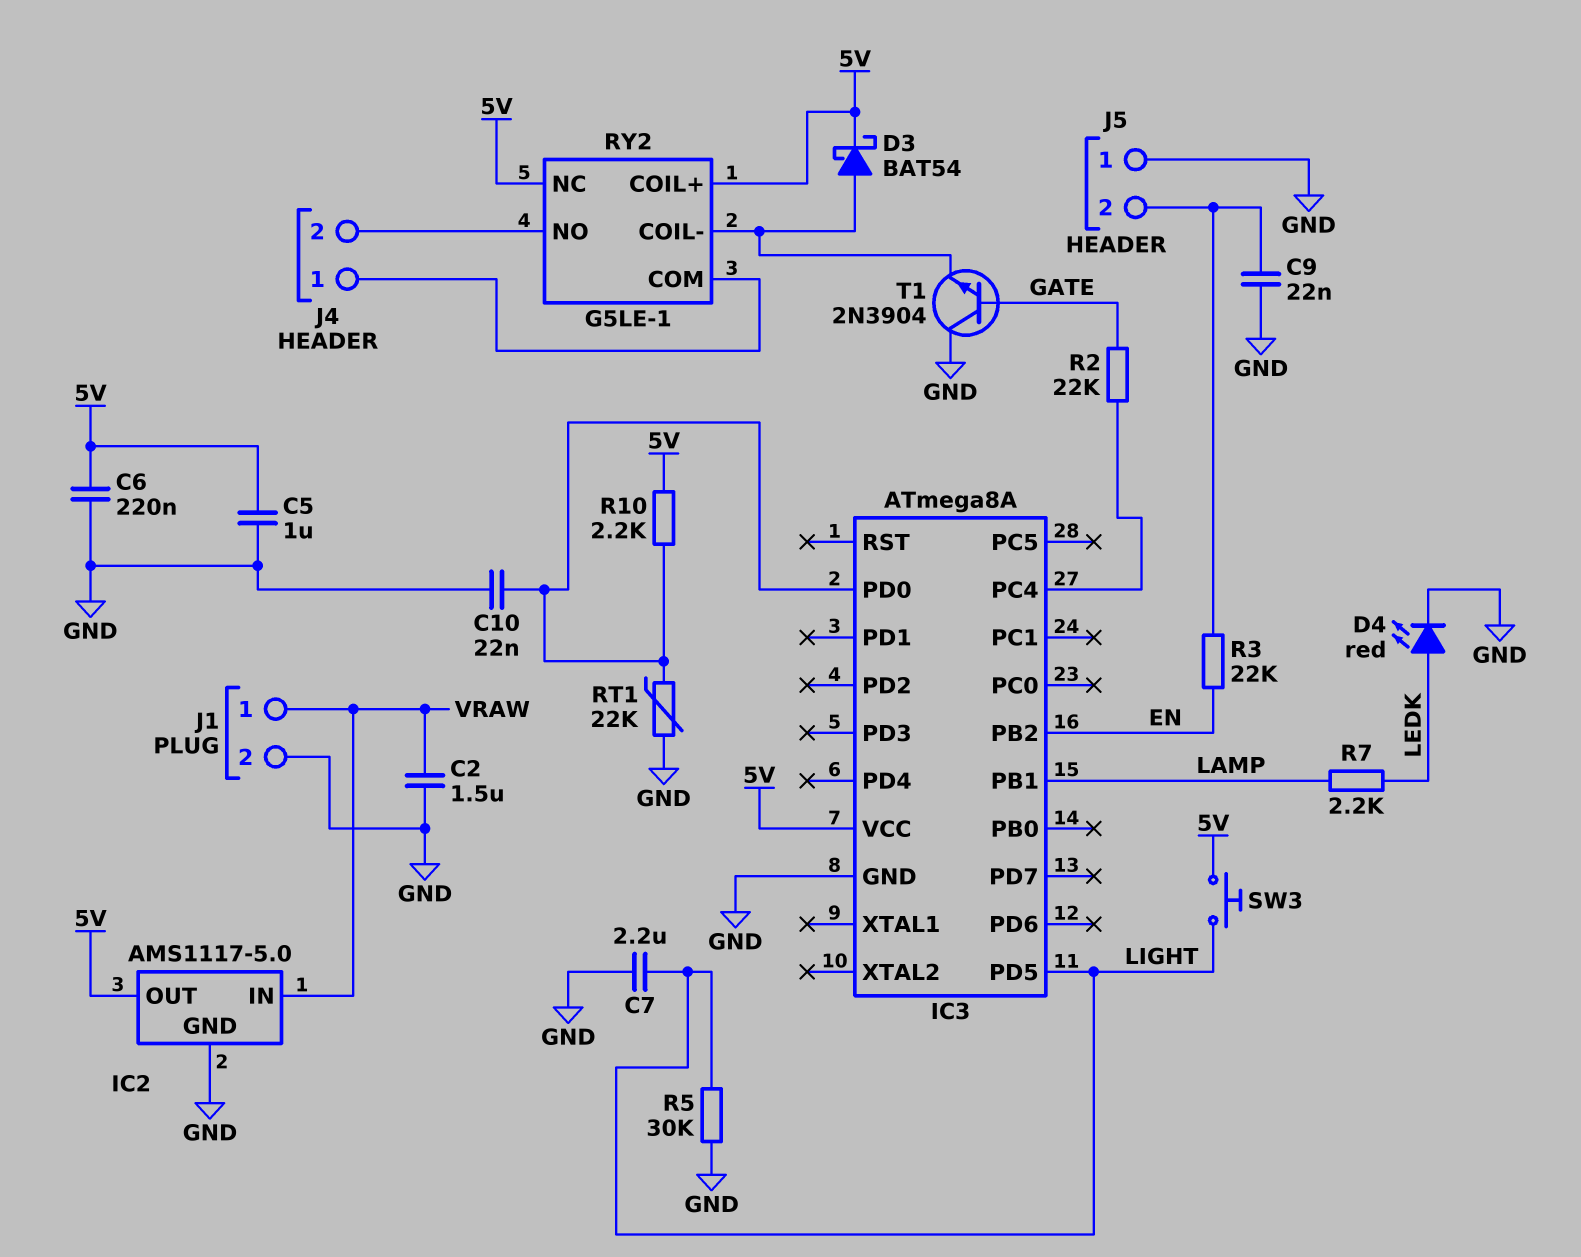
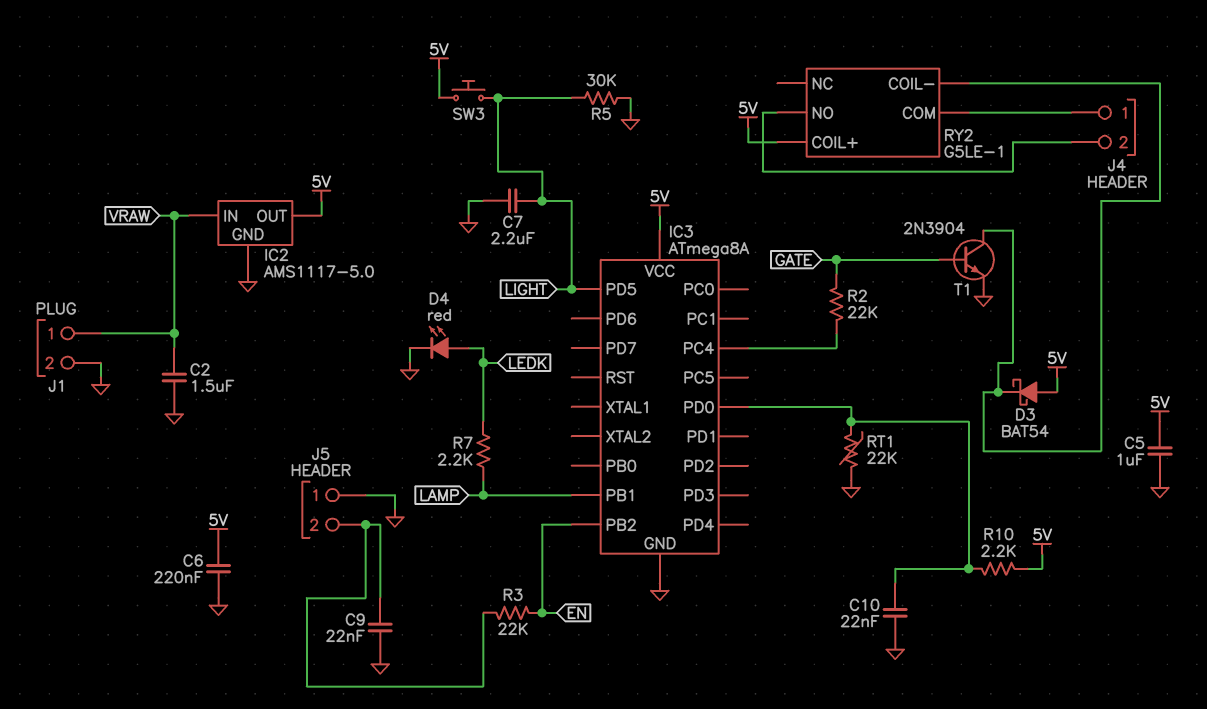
D3: schottky BAT54 (A RY2/COIL-, K 5V) -> schottky BAT54 (A 5V, K RY2/COIL-)
RY2 pin NC: 5V -> none
T1: NPN 2N3904 (B GATE, C GND, E RY2/COIL-) -> NPN 2N3904 (B GATE, C RY2/COIL-, E GND)

